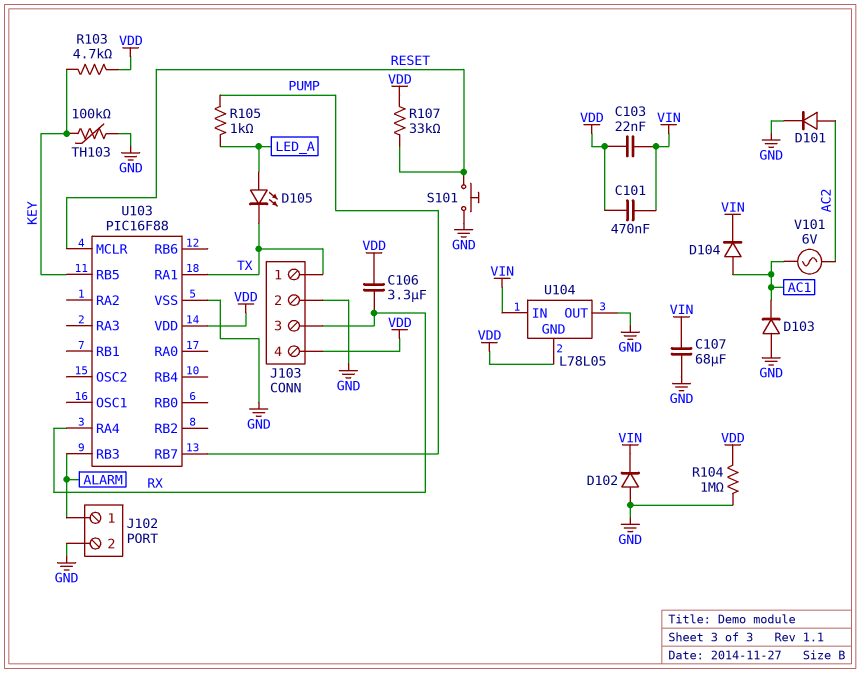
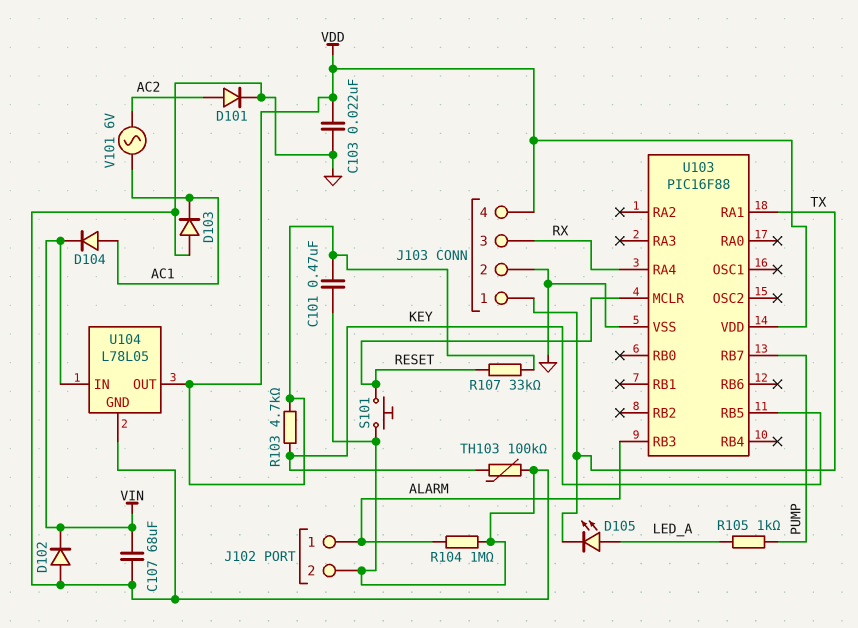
C101: 470nF (VDD, VIN) -> 470nF (GND, VDD)
C103: 22nF (VDD, VIN) -> 22nF (GND, VDD)
C106: 3.3uF (RX, VDD) -> none
R104: 1M (GND, VDD) -> 1M (ALARM, GND)
U104 pin GND: VDD -> GND
U104 pin OUT: GND -> VDD

